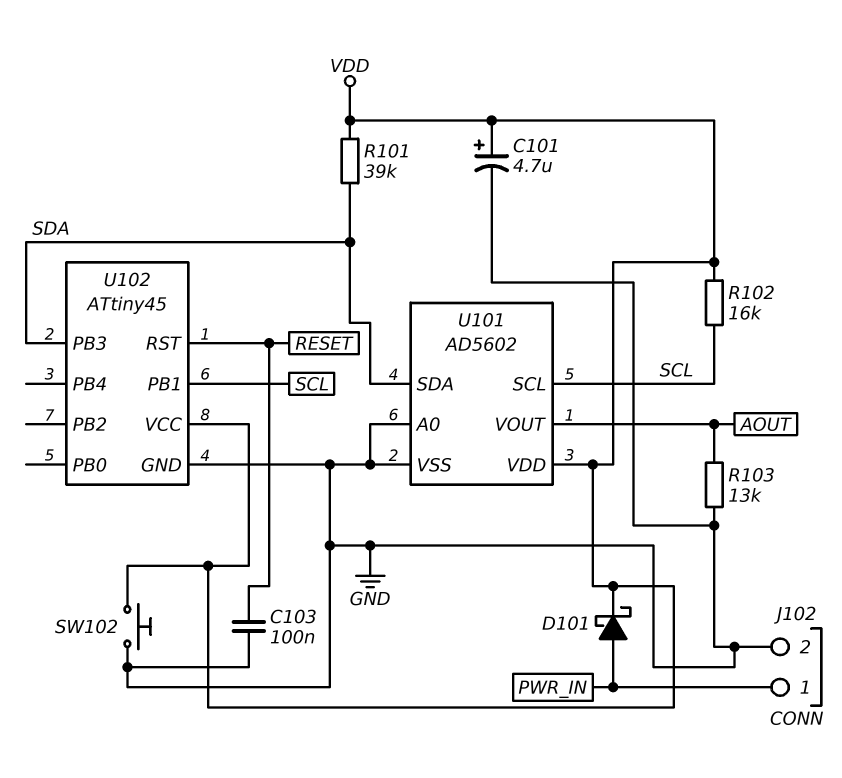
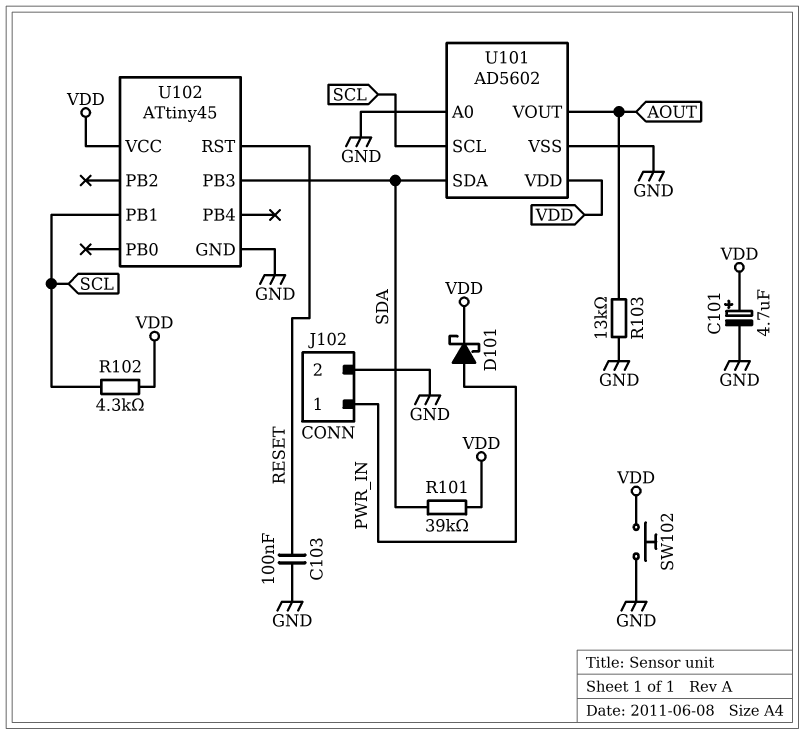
R102: 16k (SCL, VDD) -> 4.3k (SCL, VDD)

